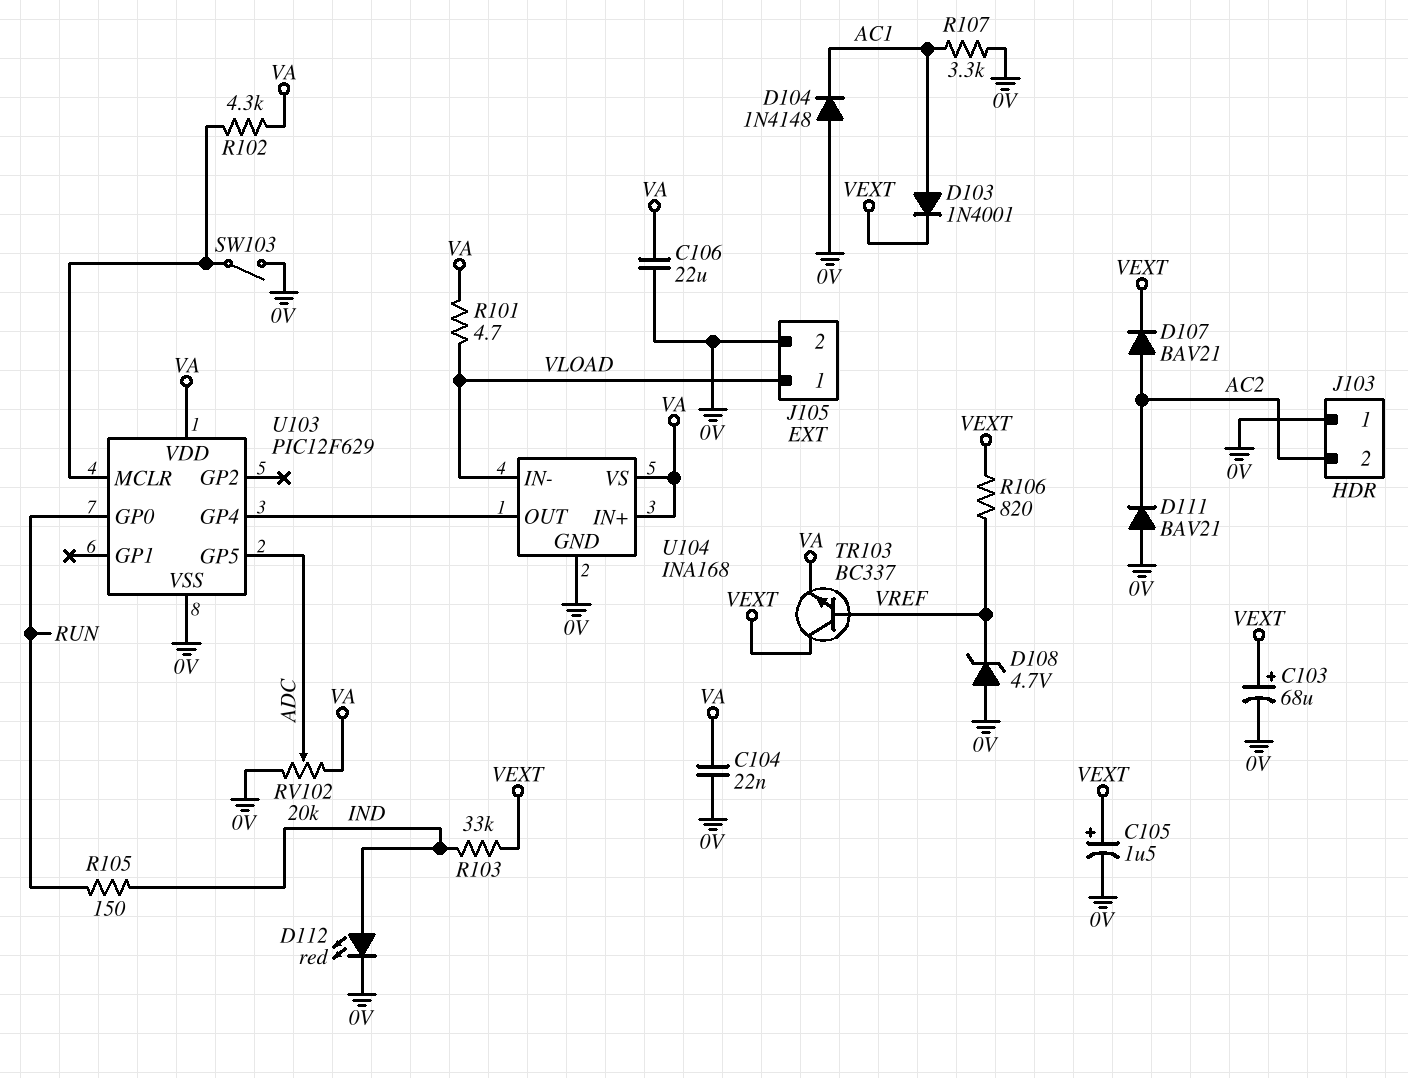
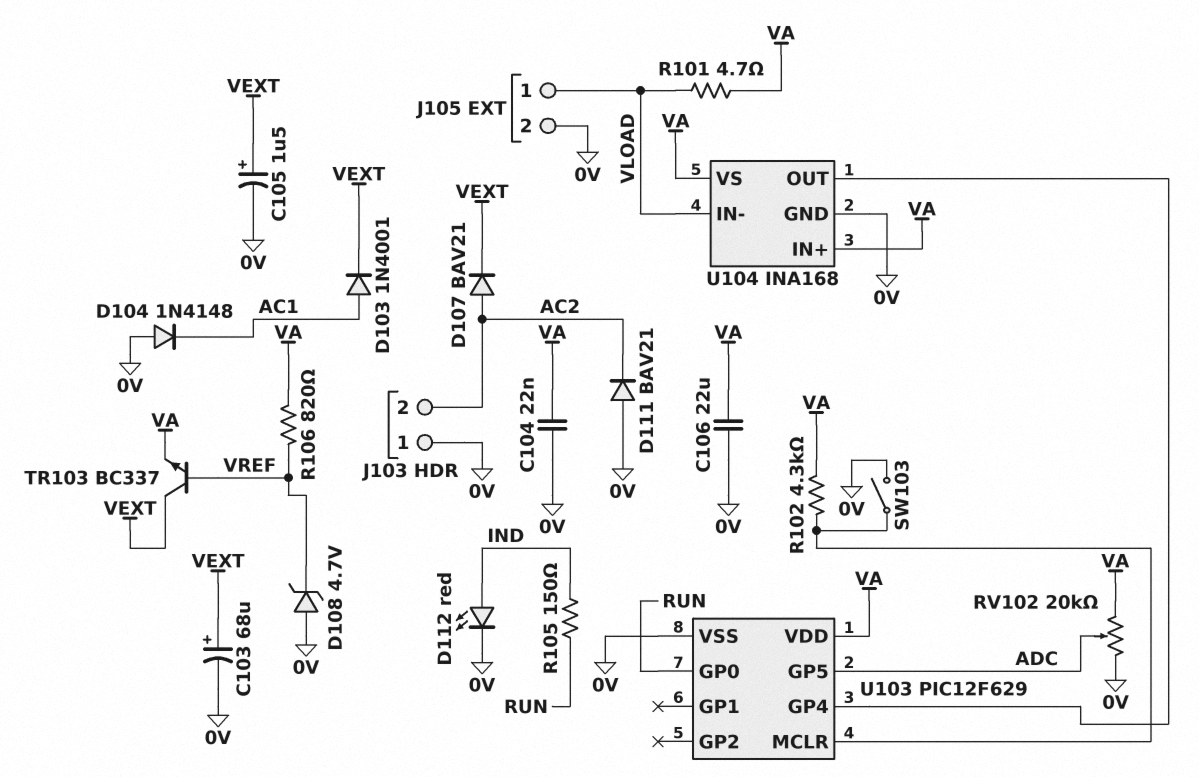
R103: 33k (IND, VEXT) -> none
R106: 820 (VEXT, VREF) -> 820 (VA, VREF)
R107: 3.3k (0V, AC1) -> none

